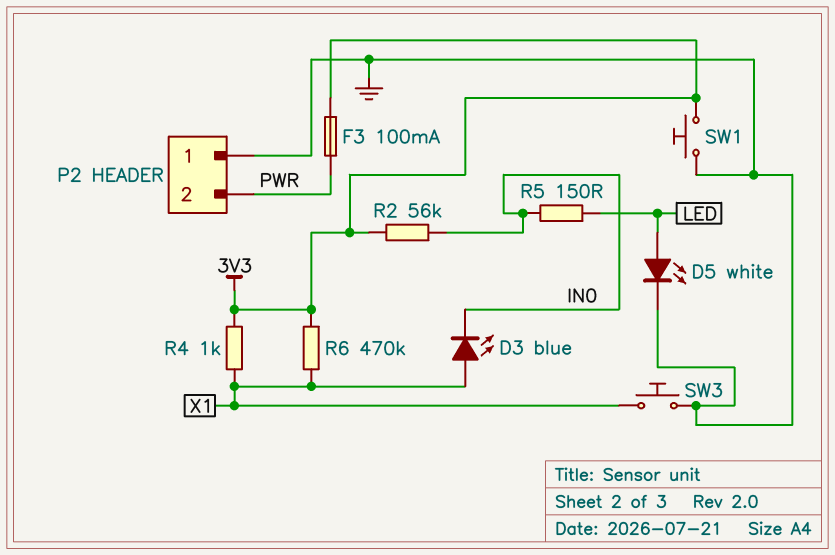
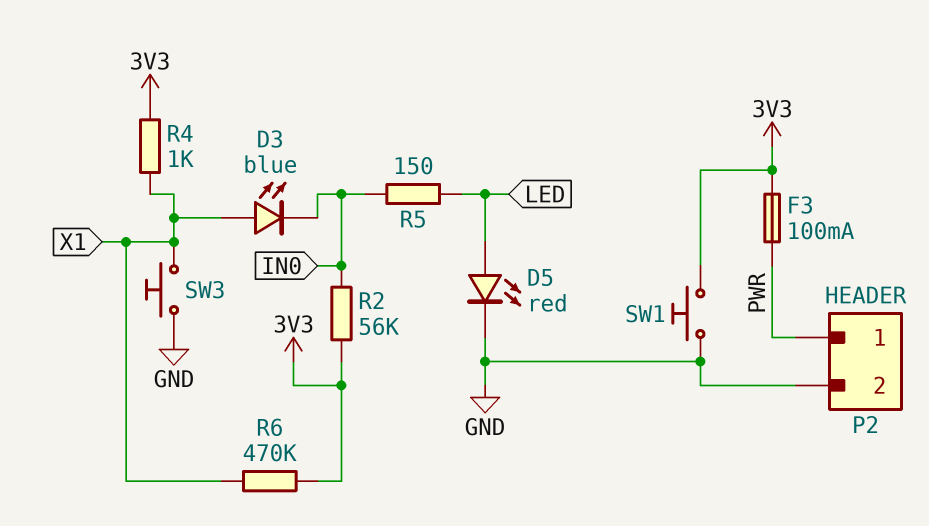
D5: LED white (A LED, K GND) -> LED red (A LED, K GND)
P2 pin 1: GND -> PWR
P2 pin 2: PWR -> GND

